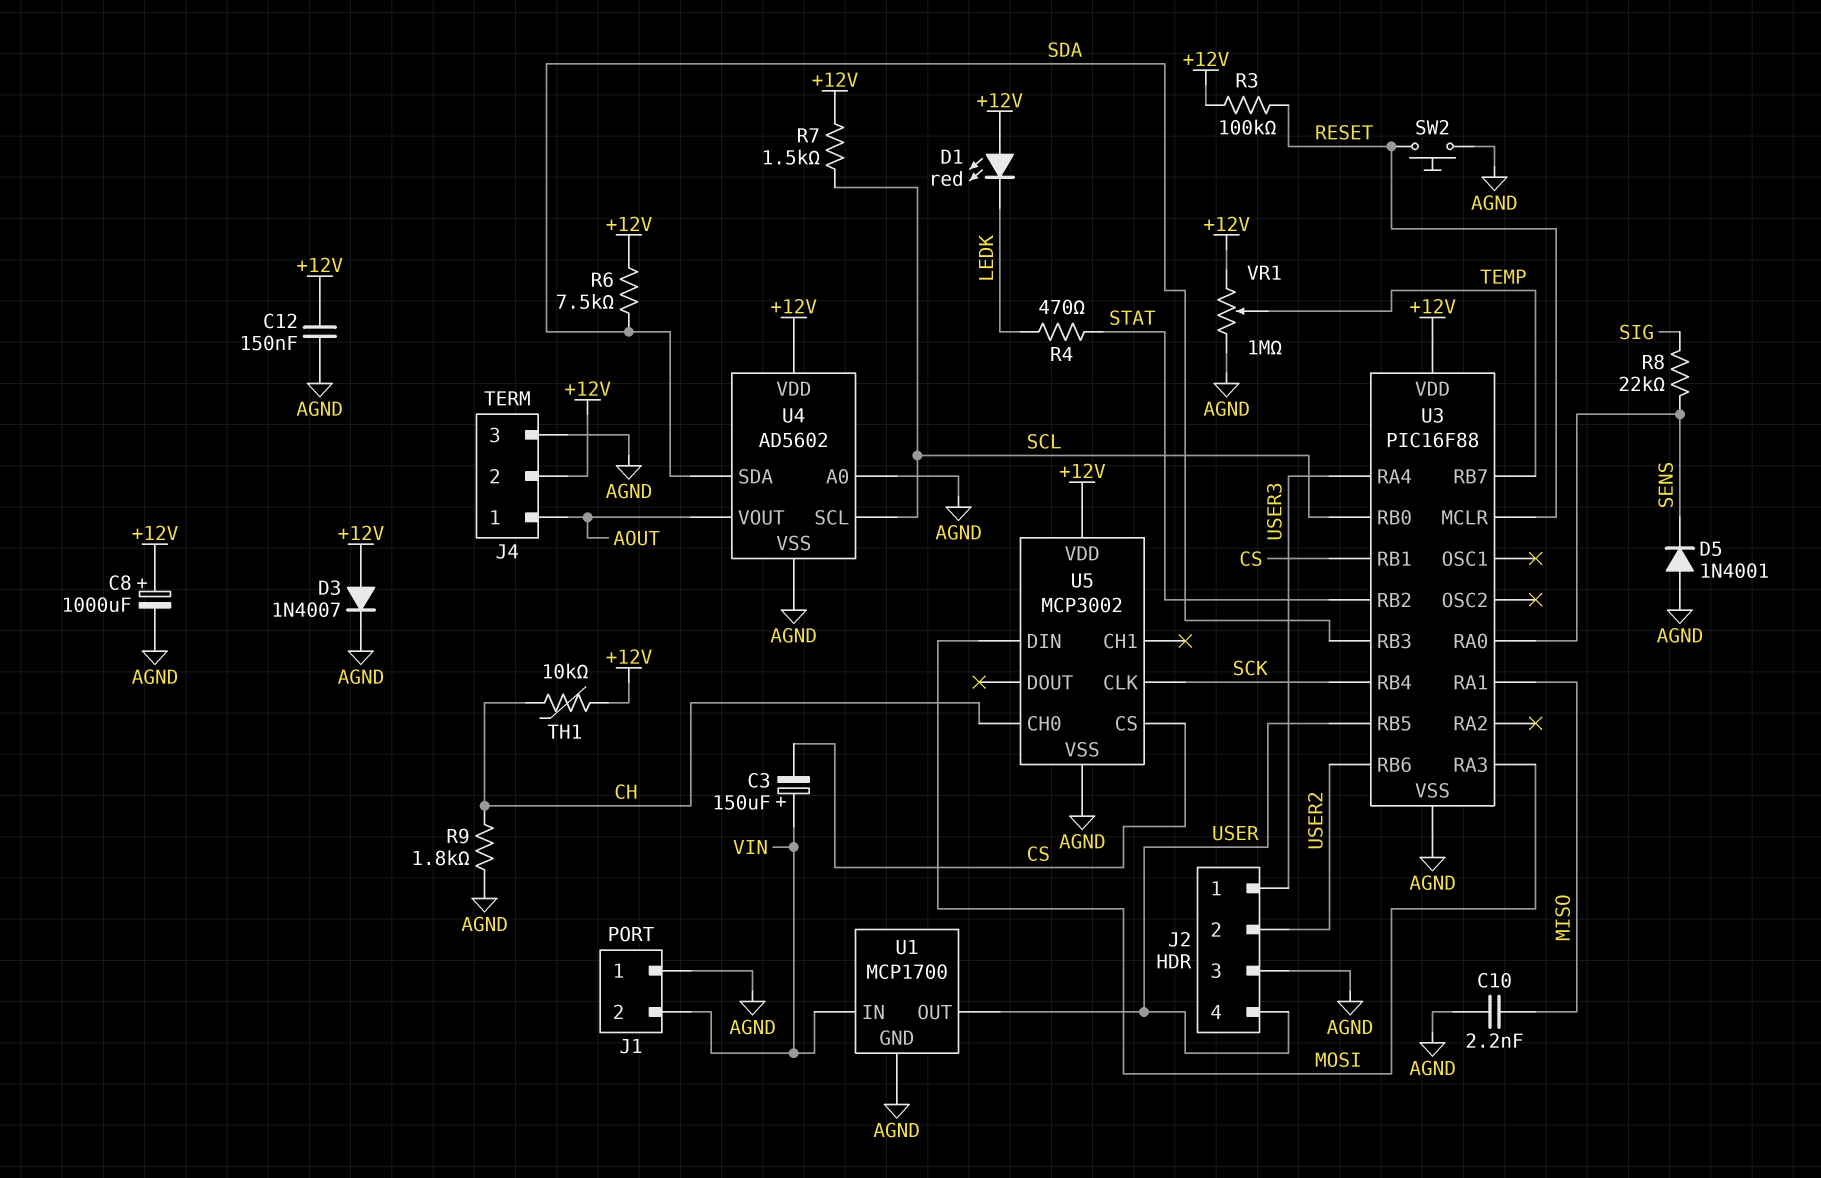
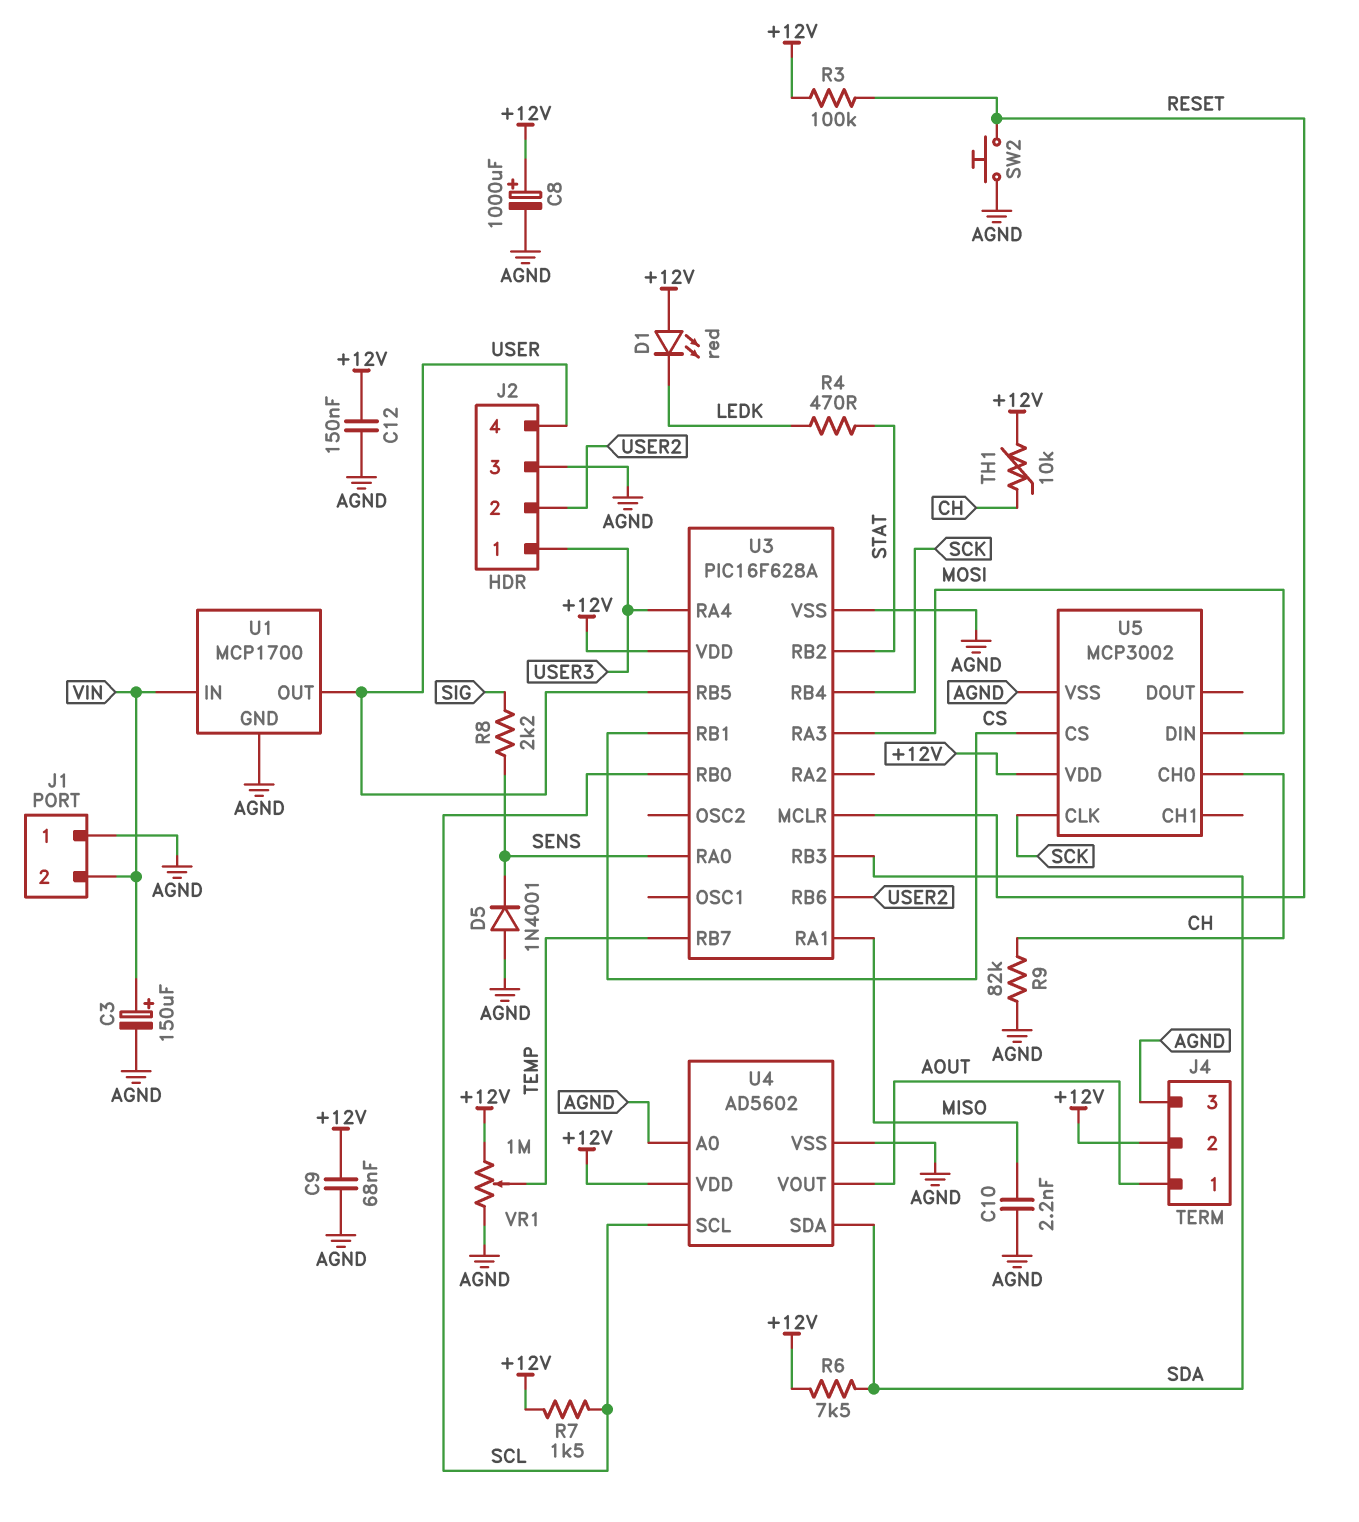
C3: 150uF (plus VIN, minus CS) -> 150uF (plus VIN, minus AGND)
C9: none -> 68nF (+12V, AGND)
D3: diode 1N4007 (A +12V, K AGND) -> none
R8: 22k (SENS, SIG) -> 2.2k (SENS, SIG)
R9: 1.8k (AGND, CH) -> 82k (AGND, CH)
U3: PIC16F88 -> PIC16F628A

